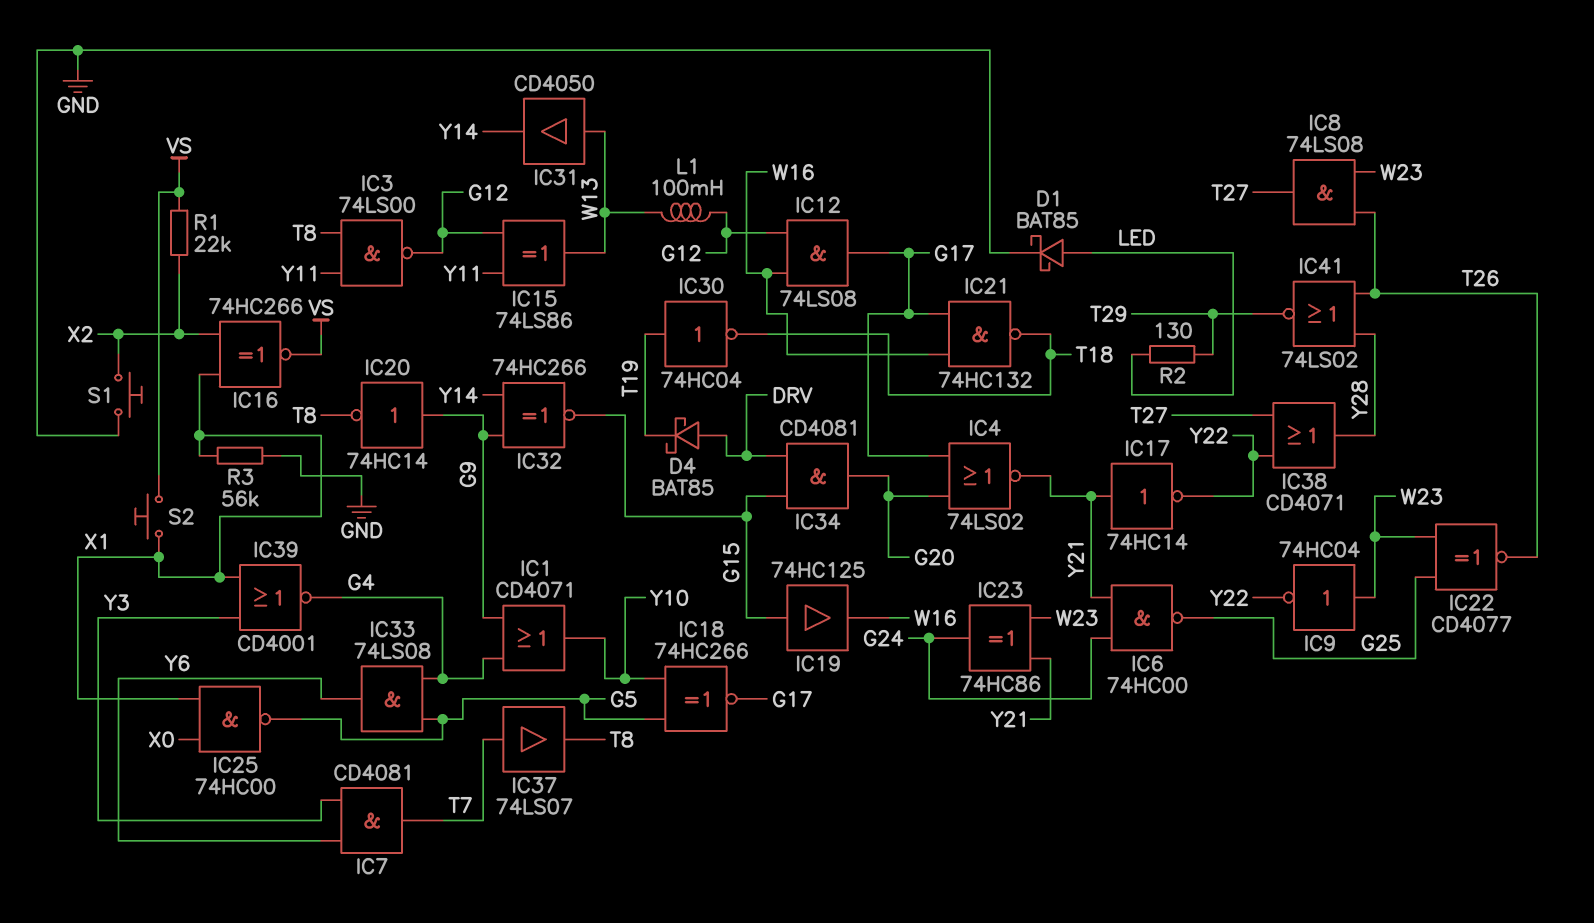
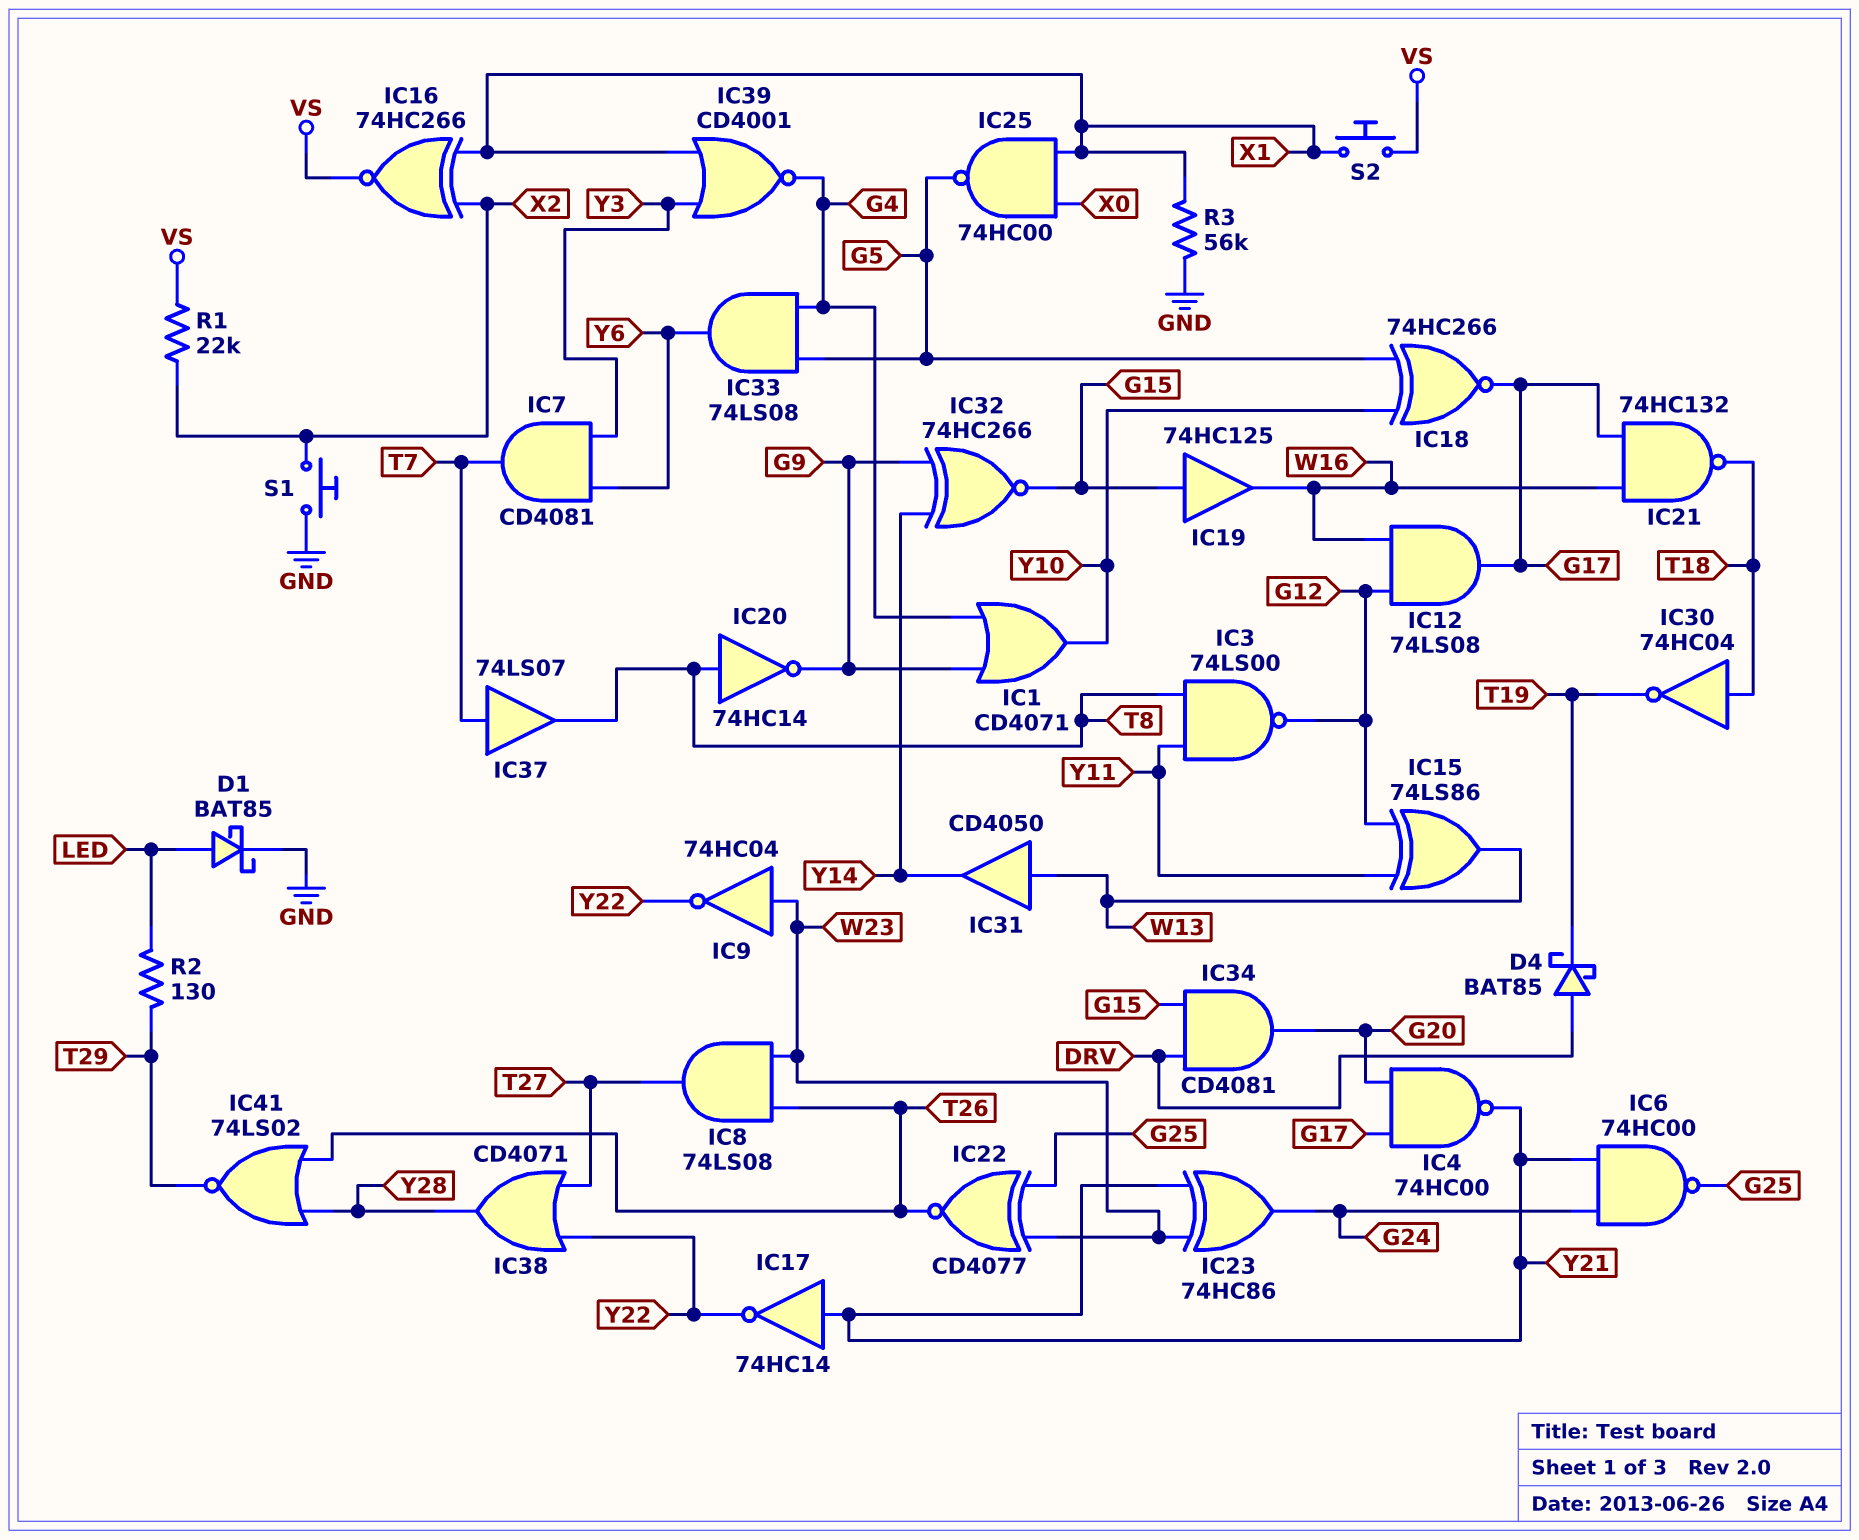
IC4: NOR 74LS02 (in G17, in G20, out Y21) -> NAND 74HC00 (in G17, in G20, out Y21)
IC20: NOT 74HC14 (in G9, out T8) -> NOT 74HC14 (in T8, out G9)
IC30: NOT 74HC04 (in T19, out T18) -> NOT 74HC04 (in T18, out T19)
L1: 100mH (G12, W13) -> none

